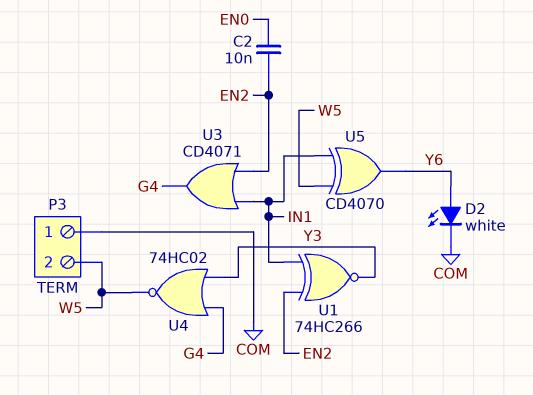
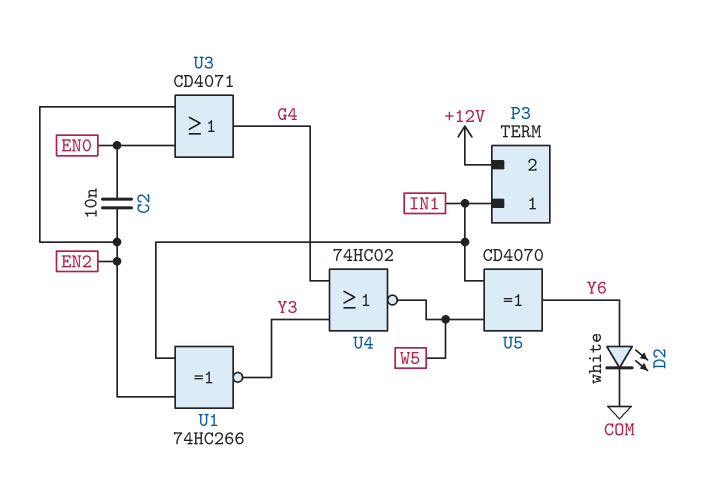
P3 pin 1: COM -> IN1
P3 pin 2: W5 -> +12V
U3: OR CD4071 (in EN2, in IN1, out G4) -> OR CD4071 (in EN0, in EN2, out G4)

